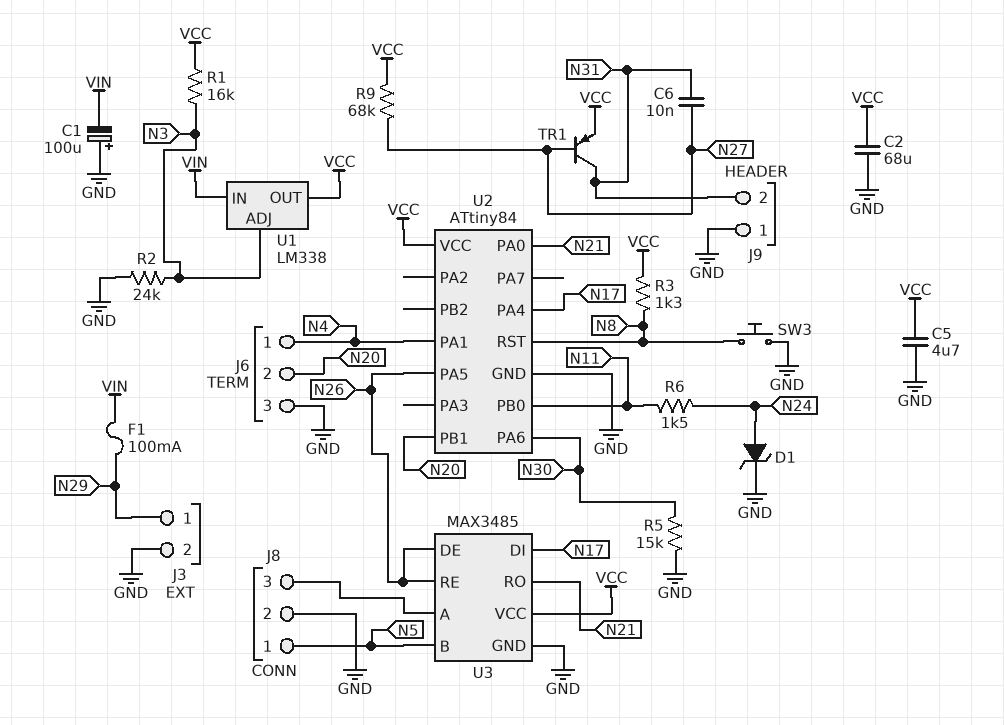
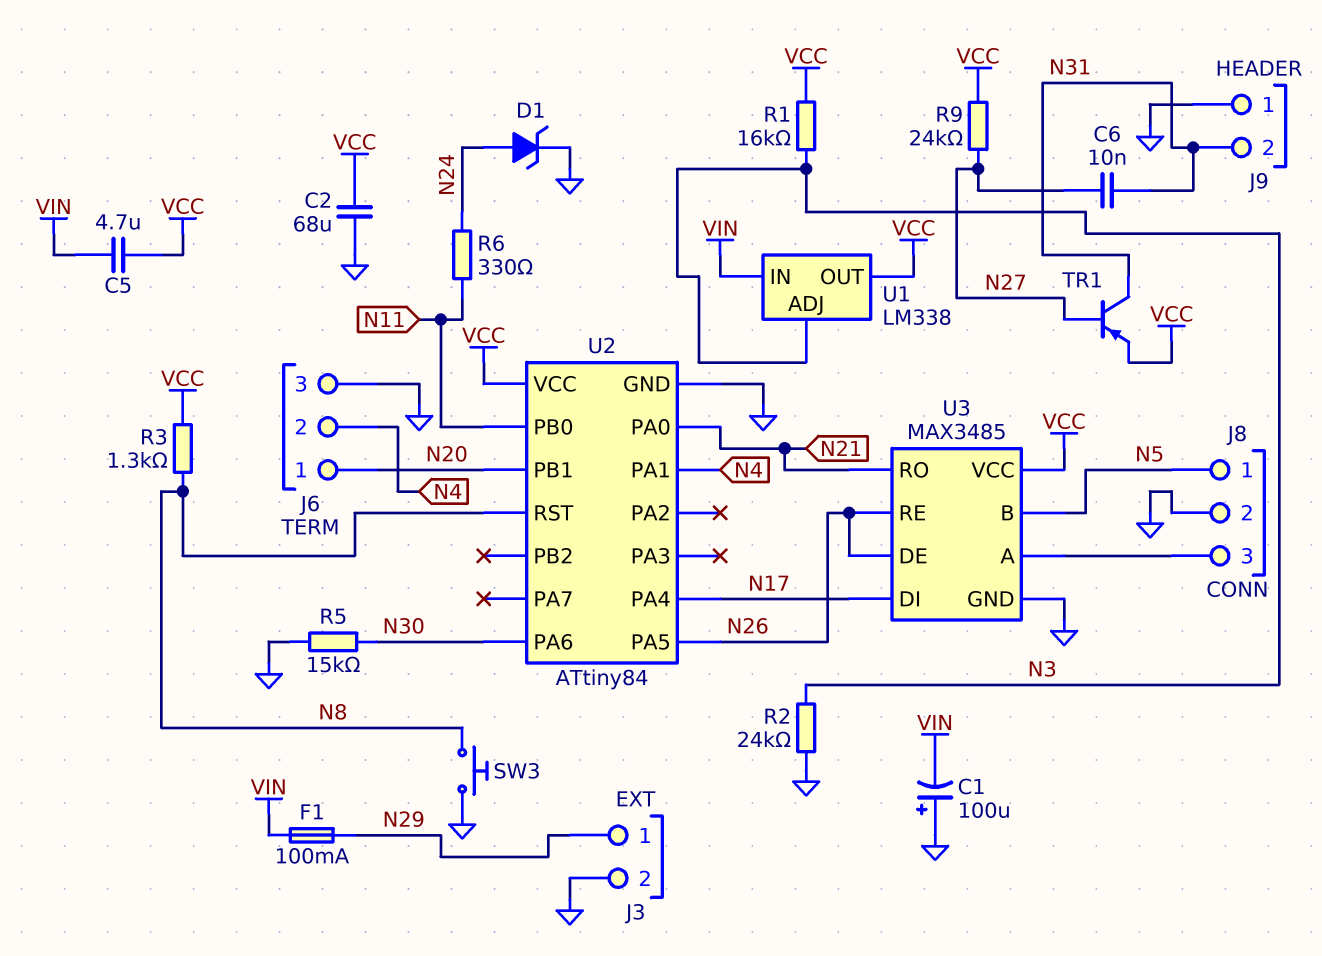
C5: 4.7uF (GND, VCC) -> 4.7uF (VCC, VIN)
J6 pin 1: N4 -> N20
J6 pin 2: N20 -> N4
R6: 1.5k (N11, N24) -> 330 (N11, N24)
R9: 68k (N27, VCC) -> 24k (N27, VCC)

